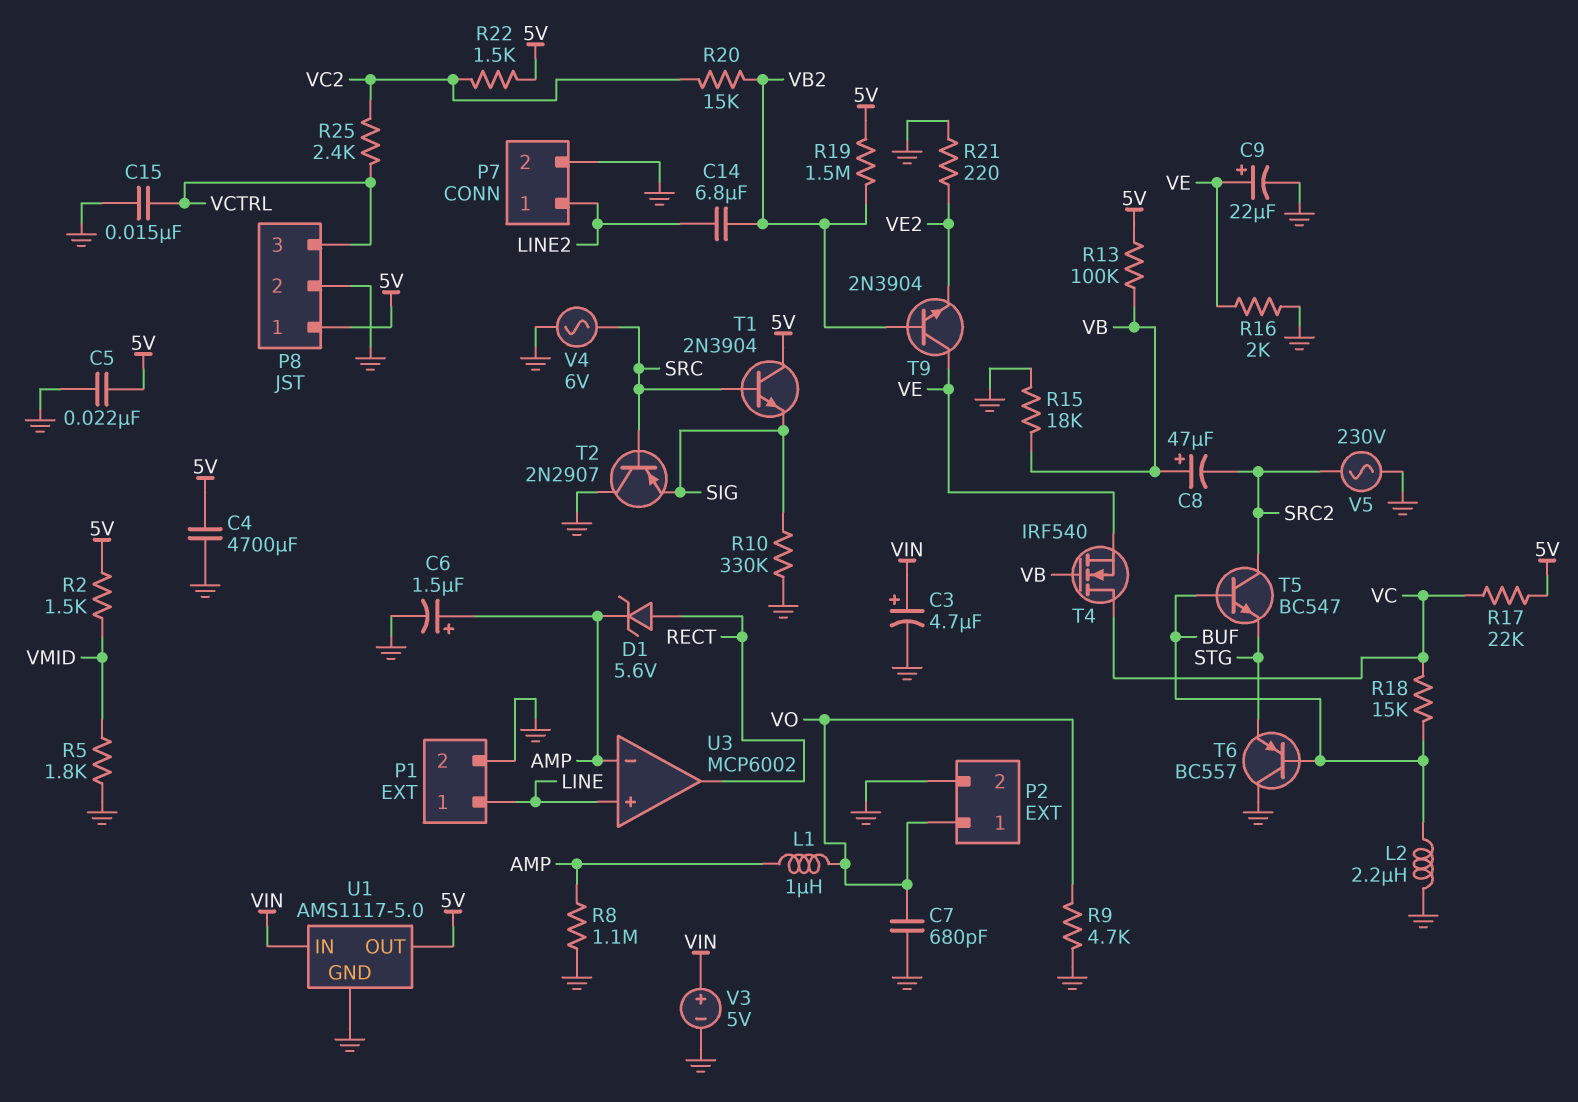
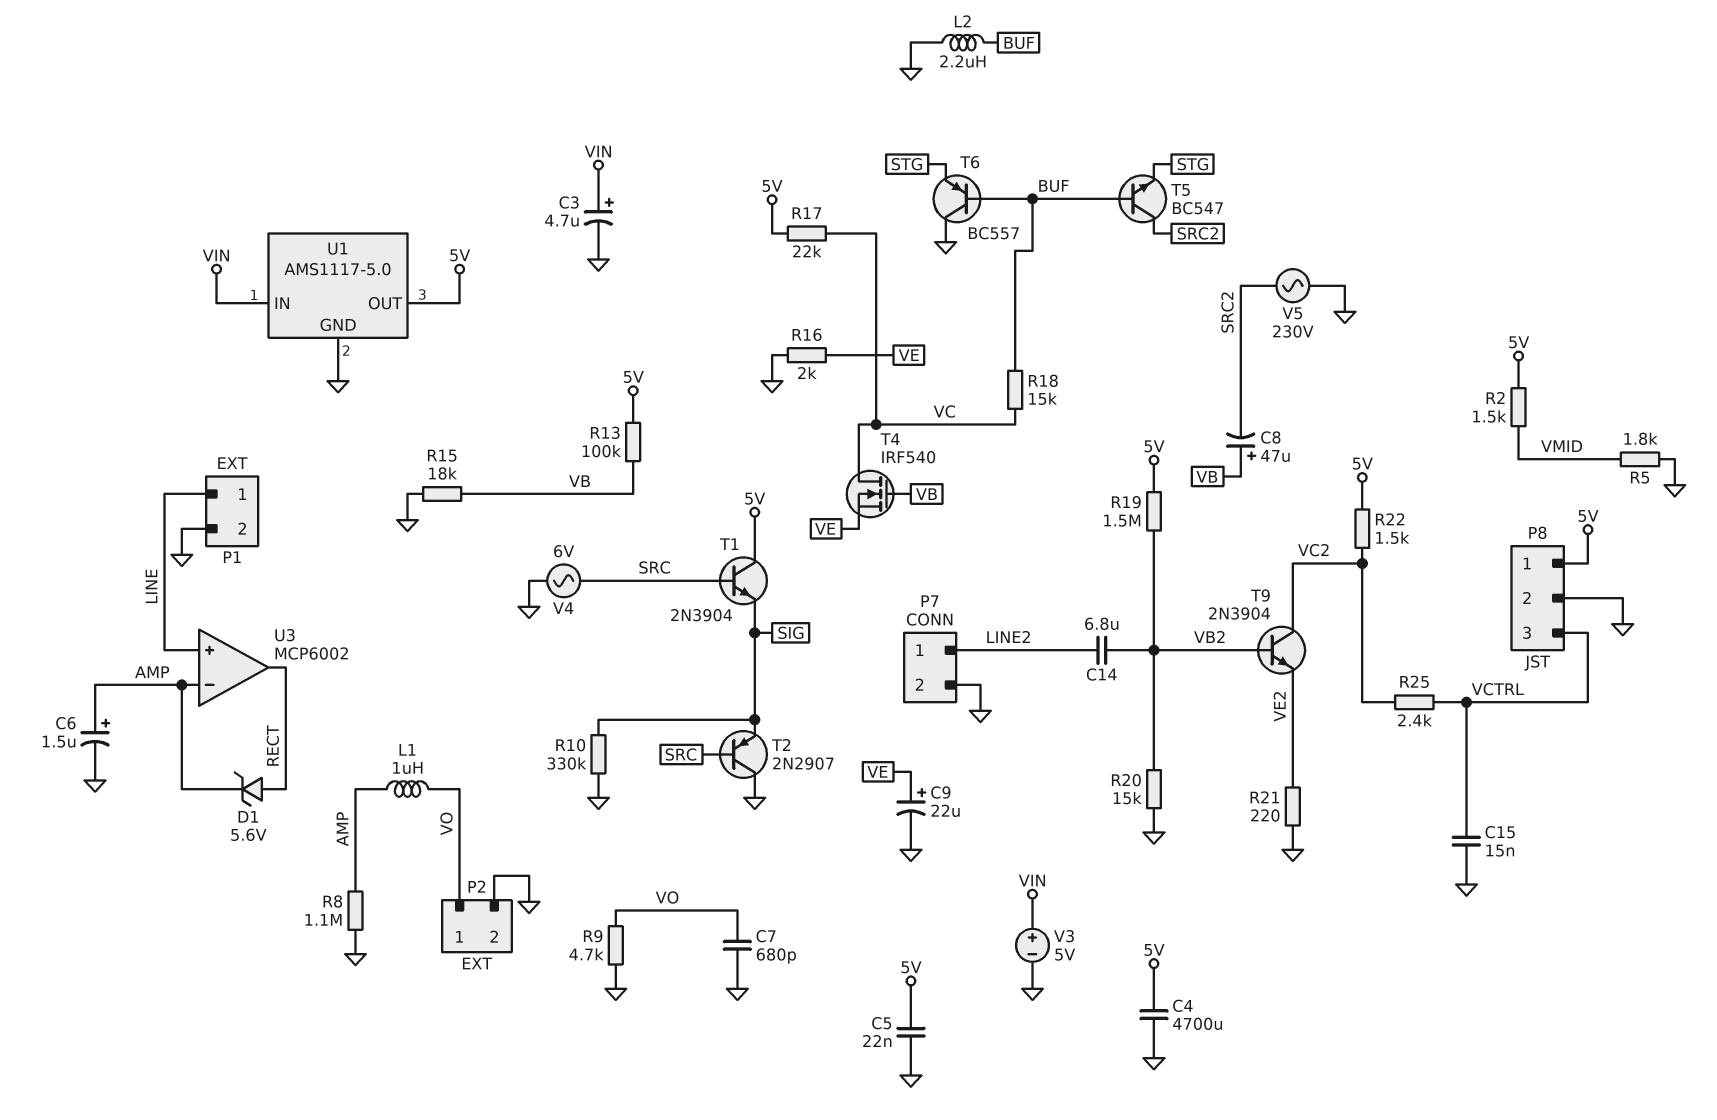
R20: 15k (VB2, VC2) -> 15k (GND, VB2)
T9: NPN 2N3904 (B VB2, C VE, E VE2) -> NPN 2N3904 (B VB2, C VC2, E VE2)

